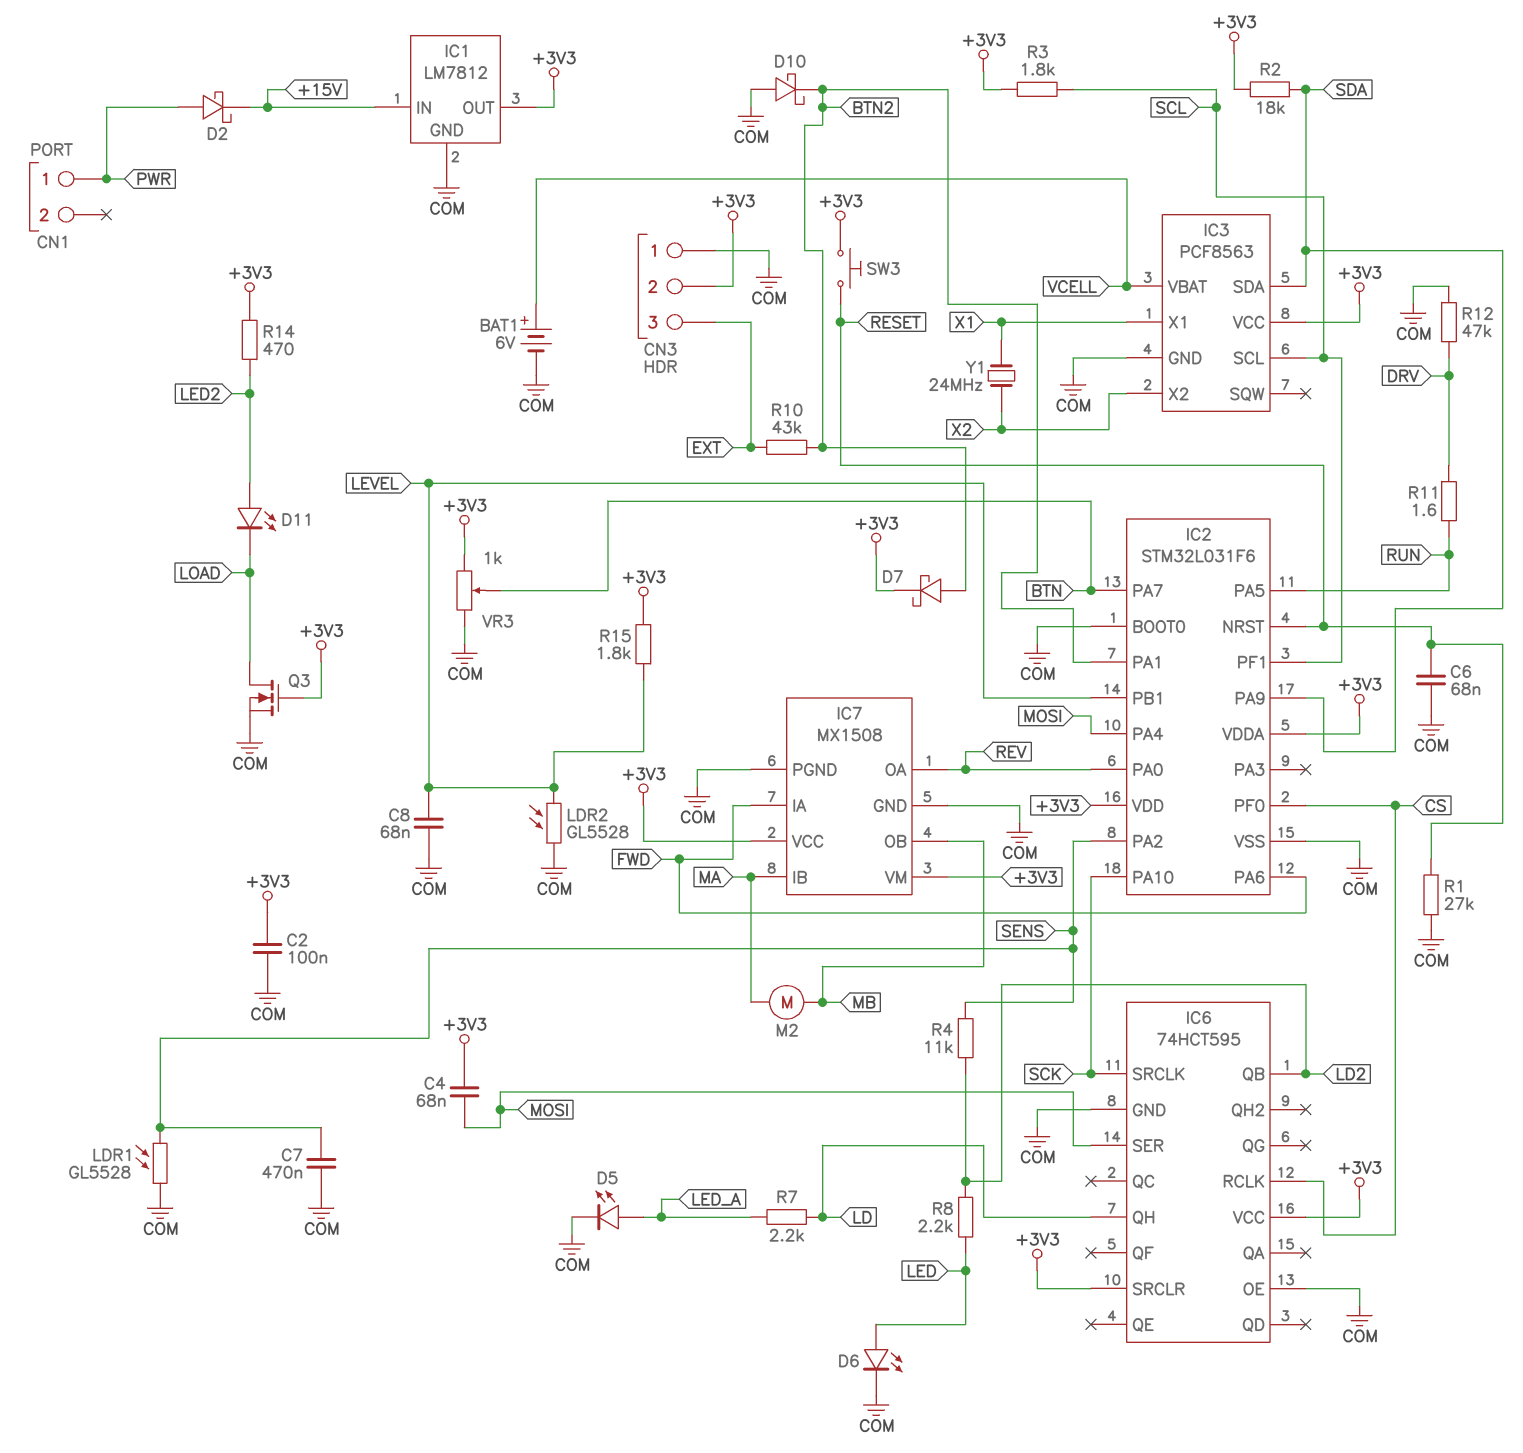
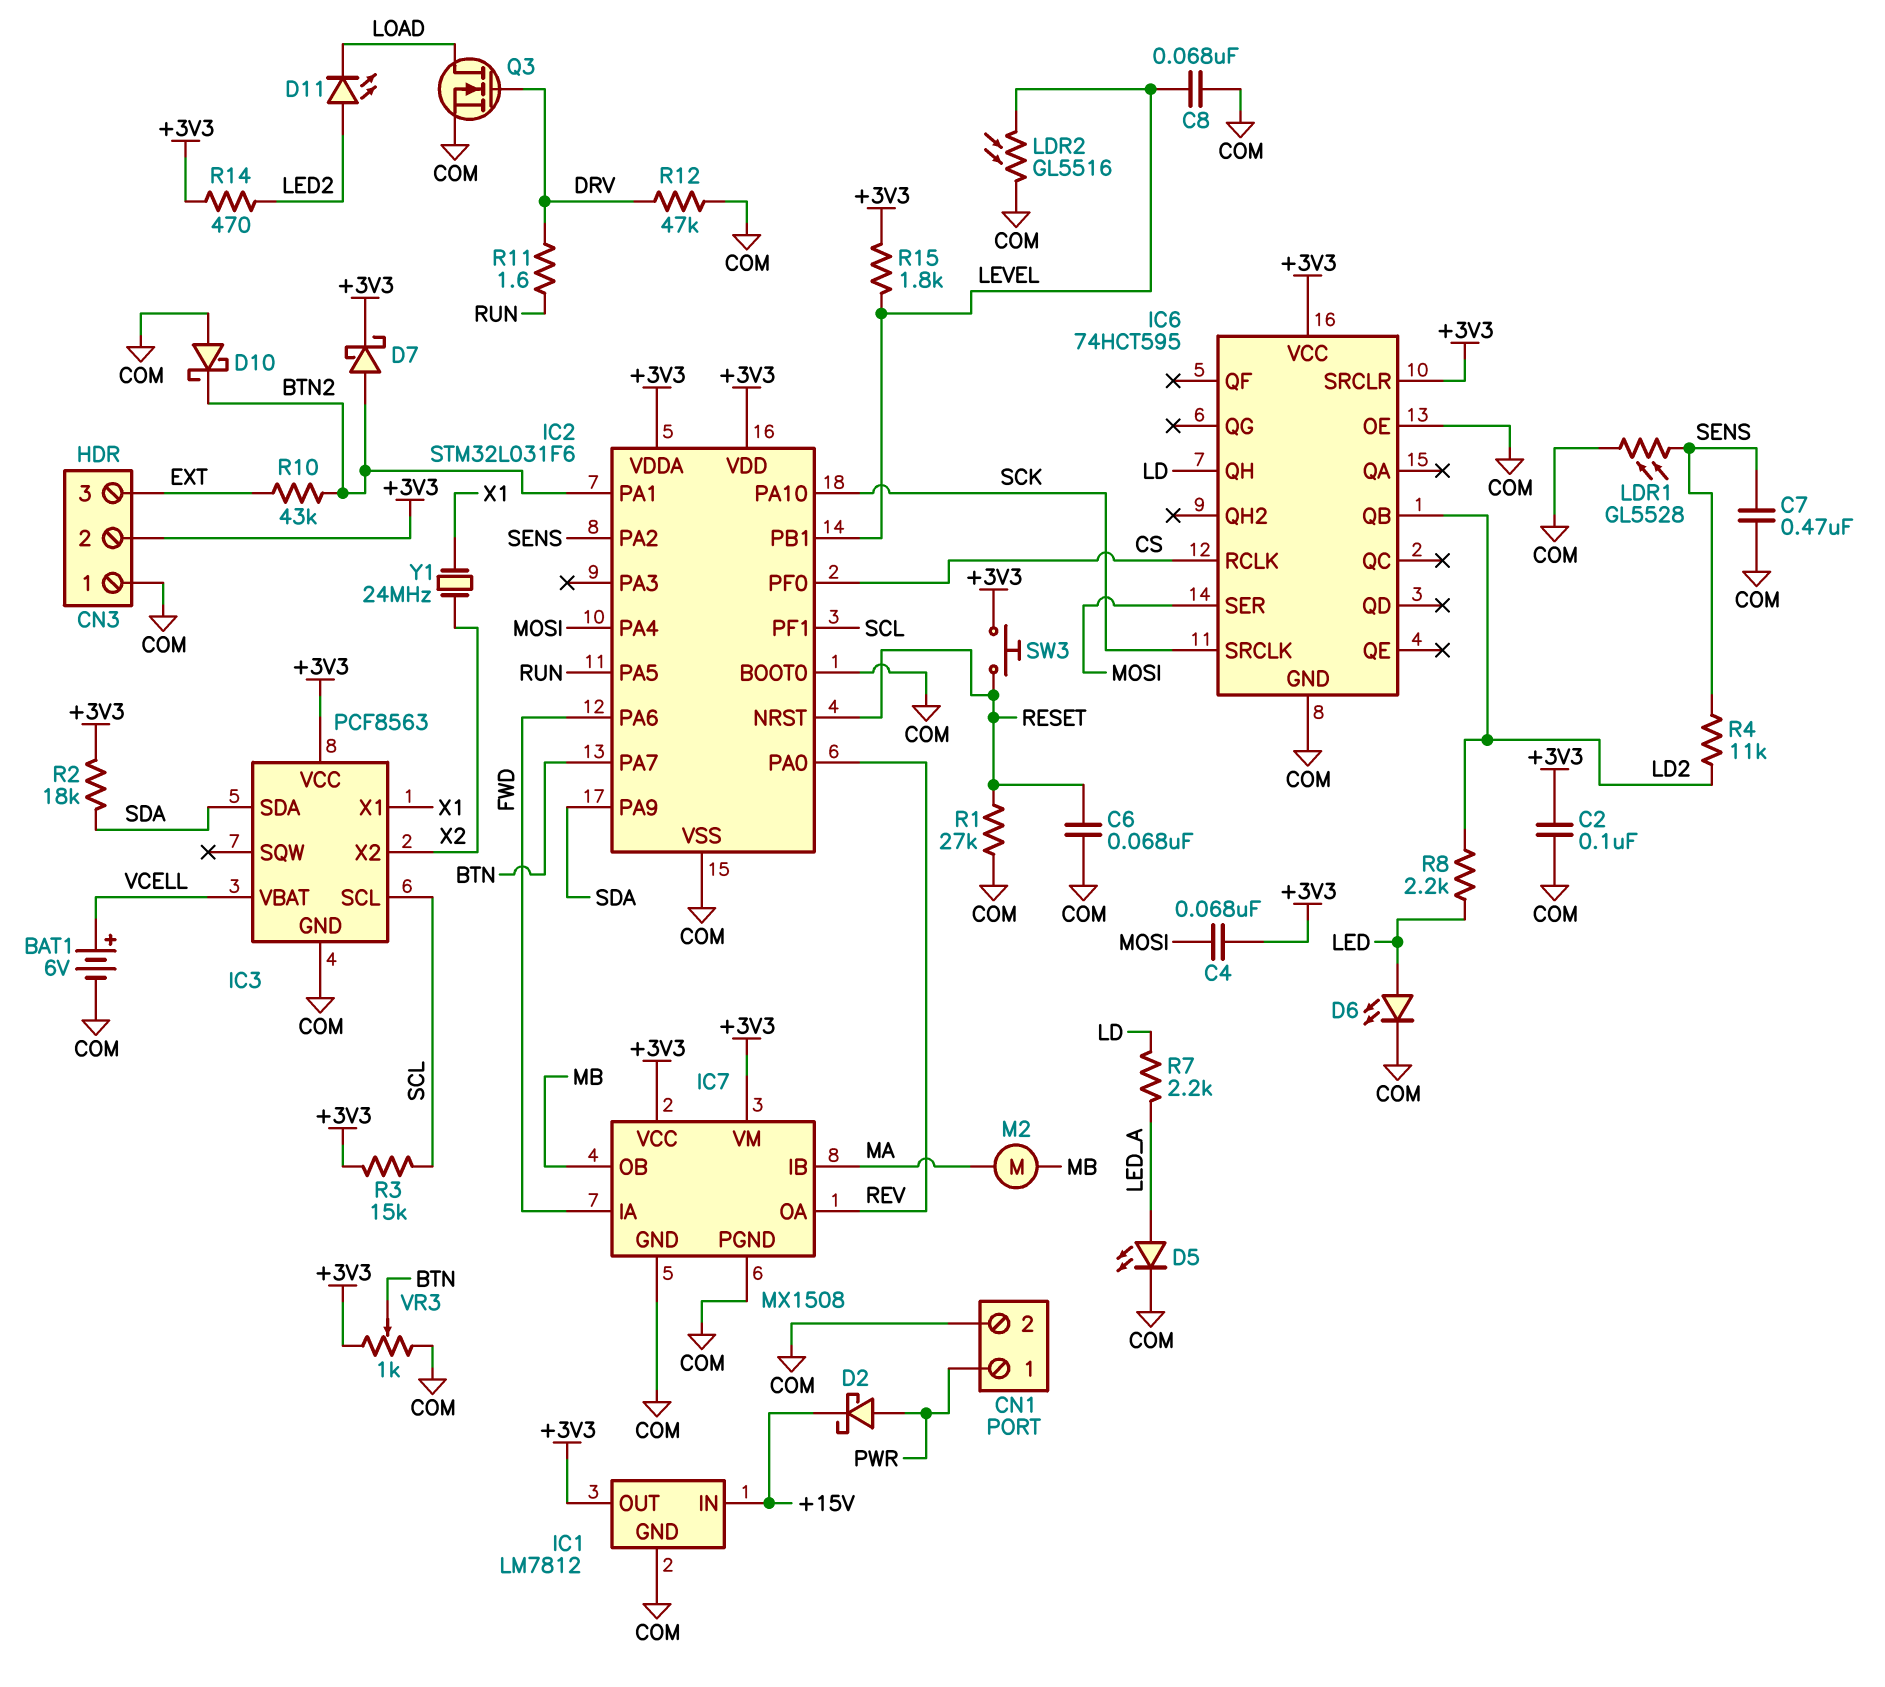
CN1 pin 2: none -> COM
LDR2: GL5528 (COM, LEVEL) -> GL5516 (COM, LEVEL)
Q3: NMOS (G +3V3, D LOAD, S COM) -> NMOS (G DRV, D LOAD, S COM)
R3: 1.8k (+3V3, SCL) -> 15k (+3V3, SCL)

